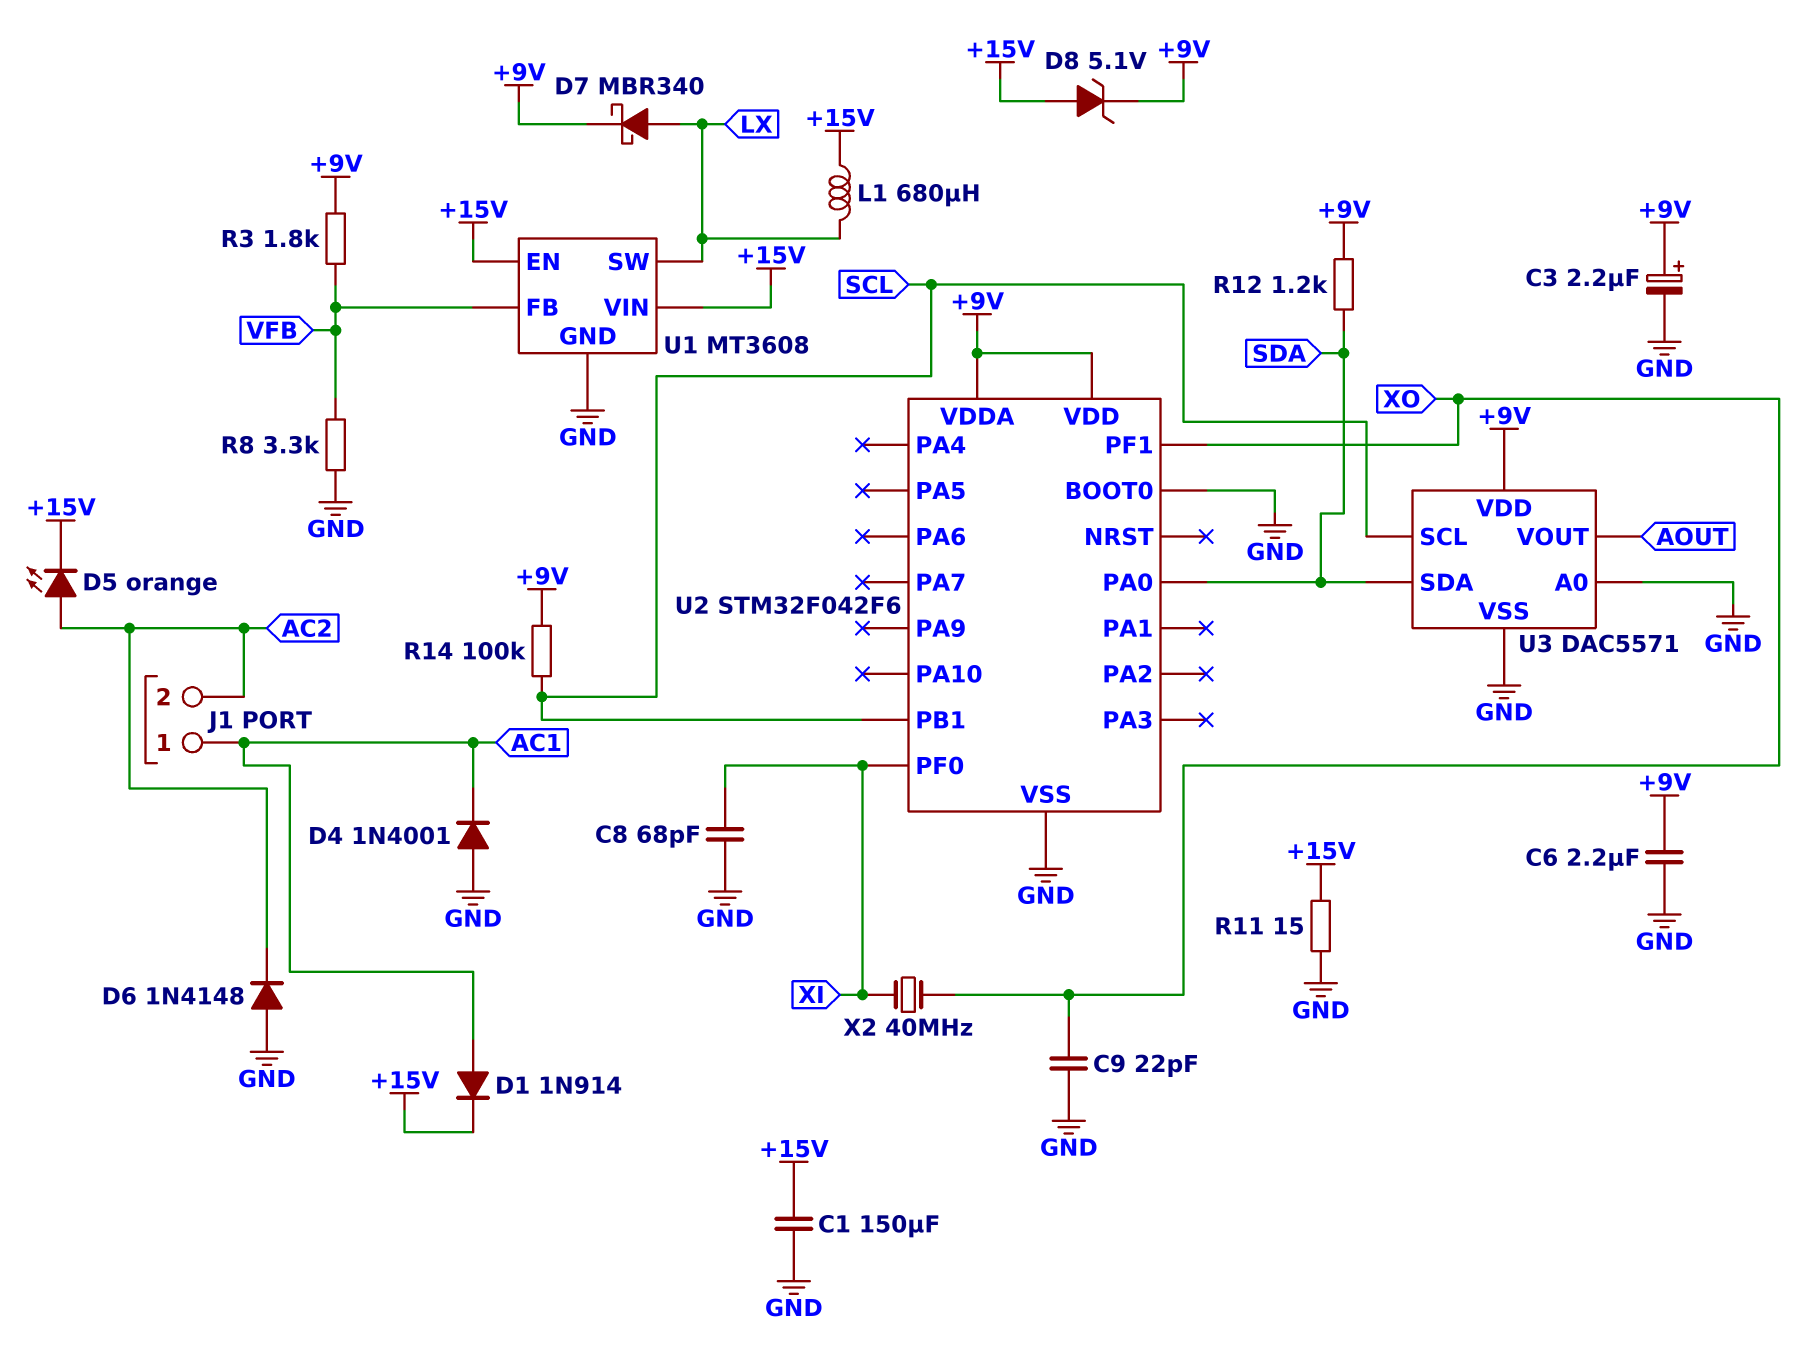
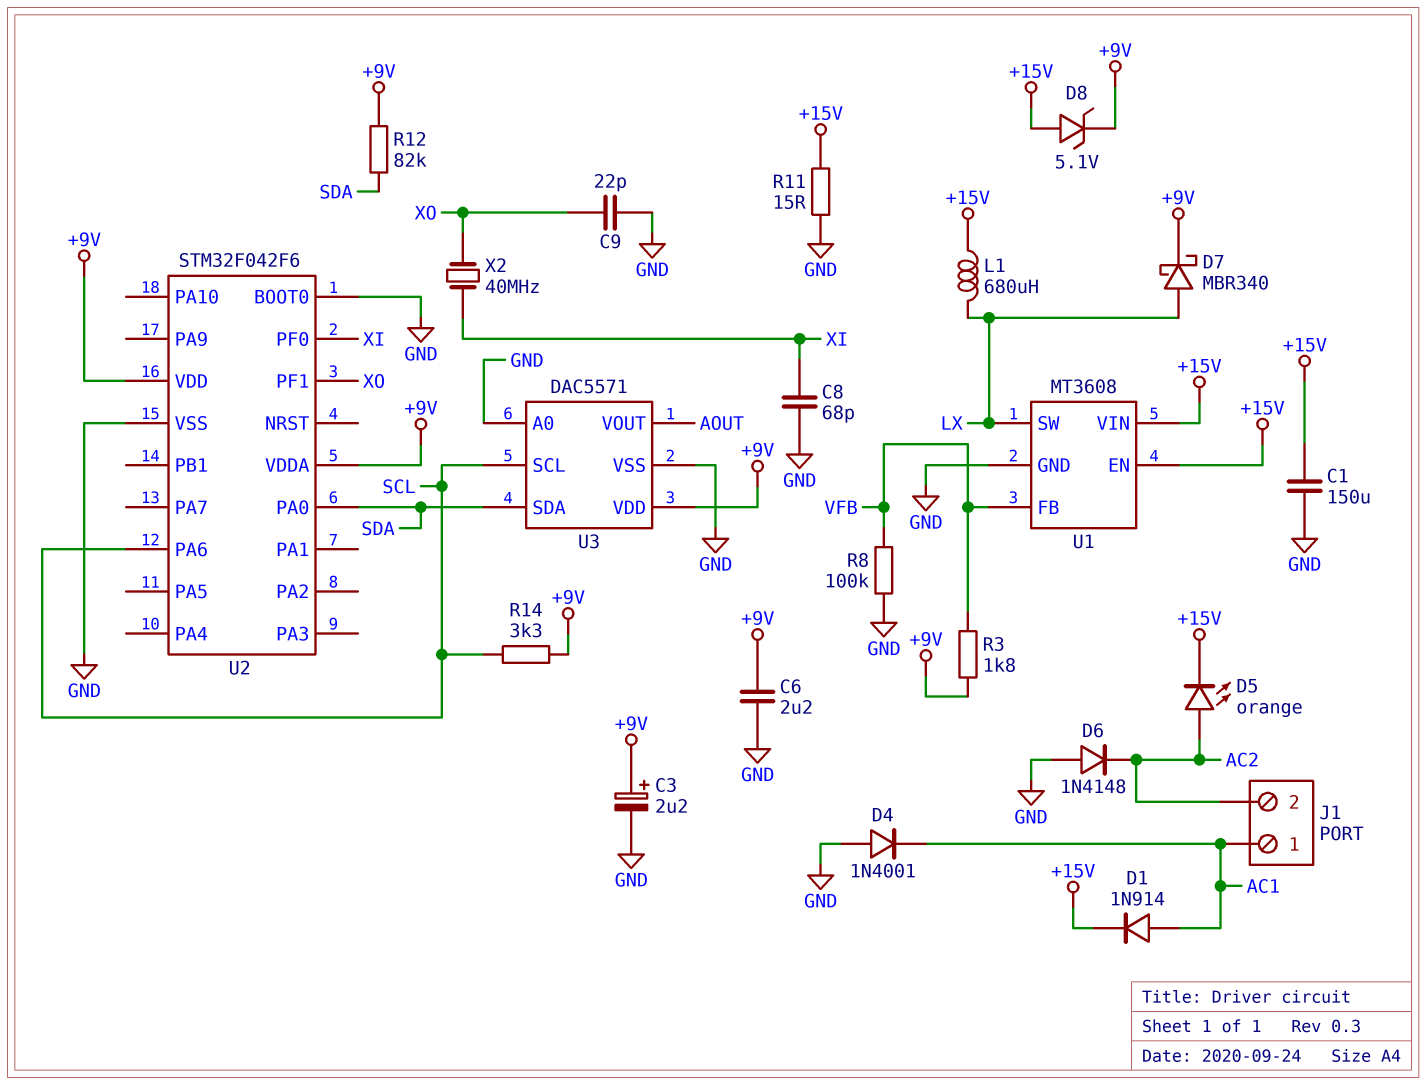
R8: 3.3k (GND, VFB) -> 100k (GND, VFB)
R12: 1.2k (+9V, SDA) -> 82k (+9V, SDA)
R14: 100k (+9V, SCL) -> 3.3k (+9V, SCL)
U2 pin PA6: none -> SCL
U2 pin PB1: SCL -> none

